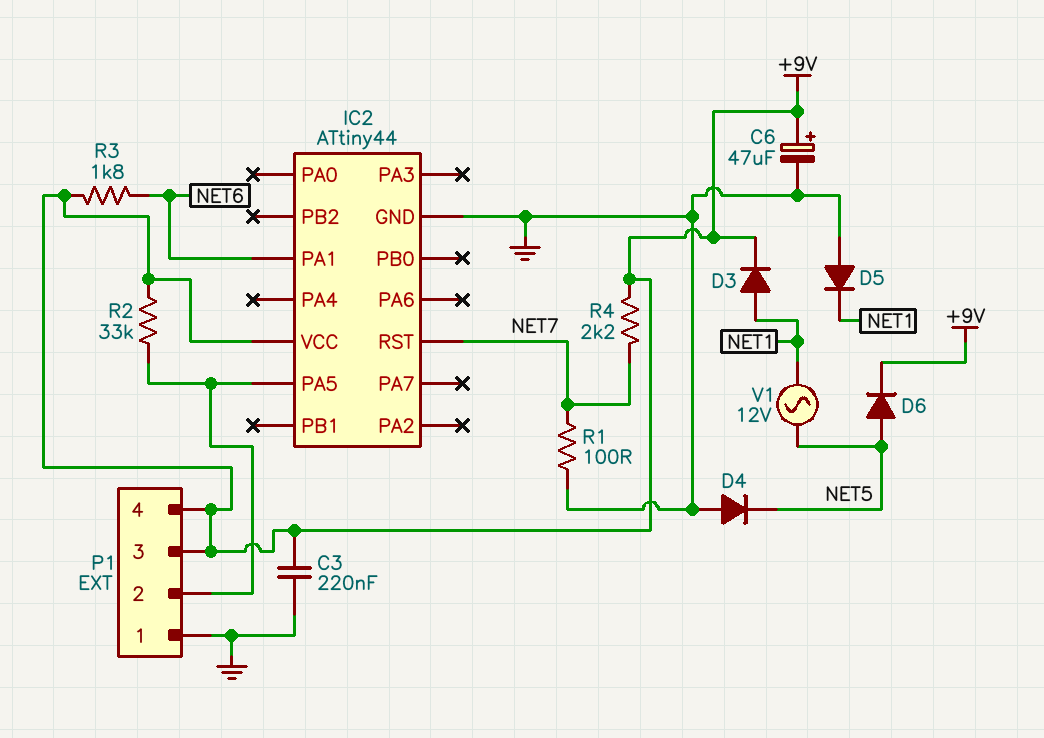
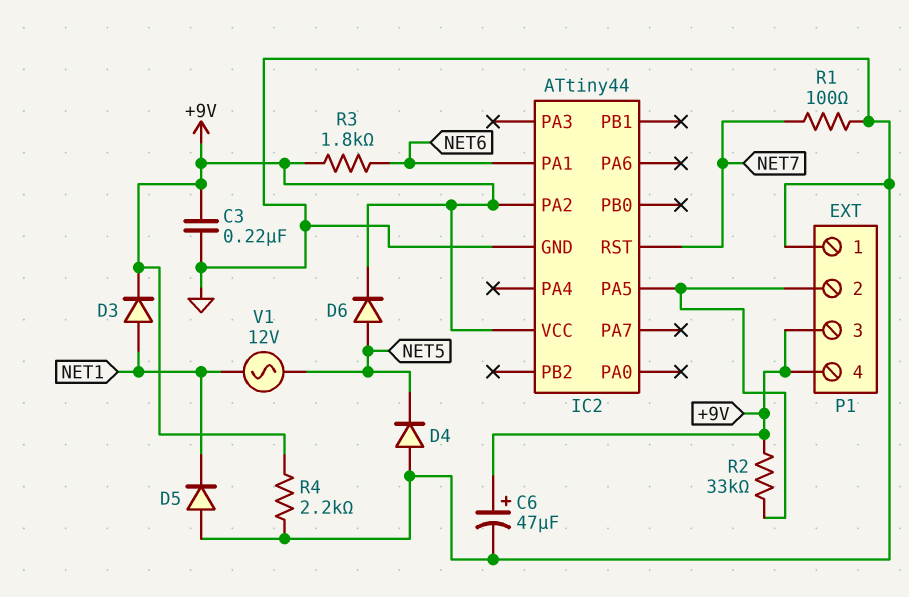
IC2 pin PA2: none -> +9V
R4: 2.2k (+9V, NET7) -> 2.2k (+9V, GND)

